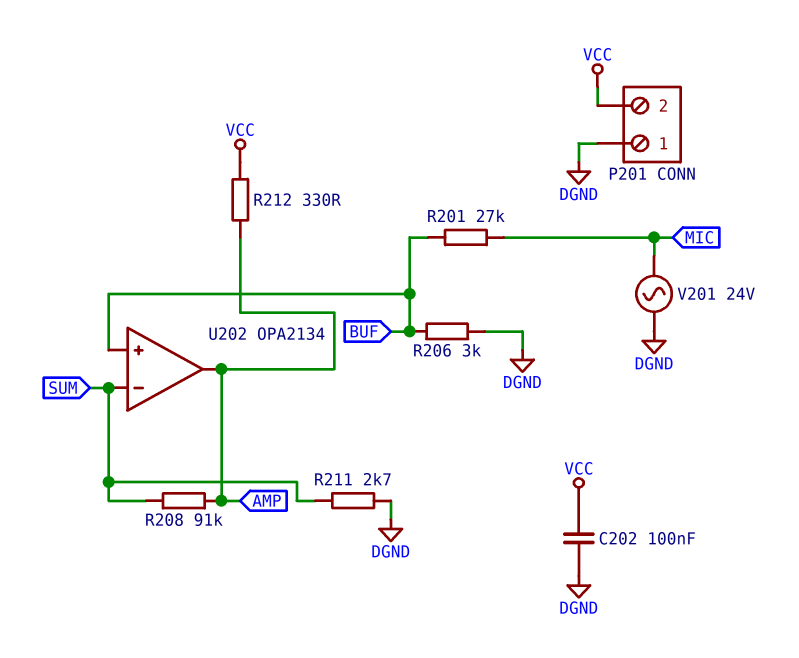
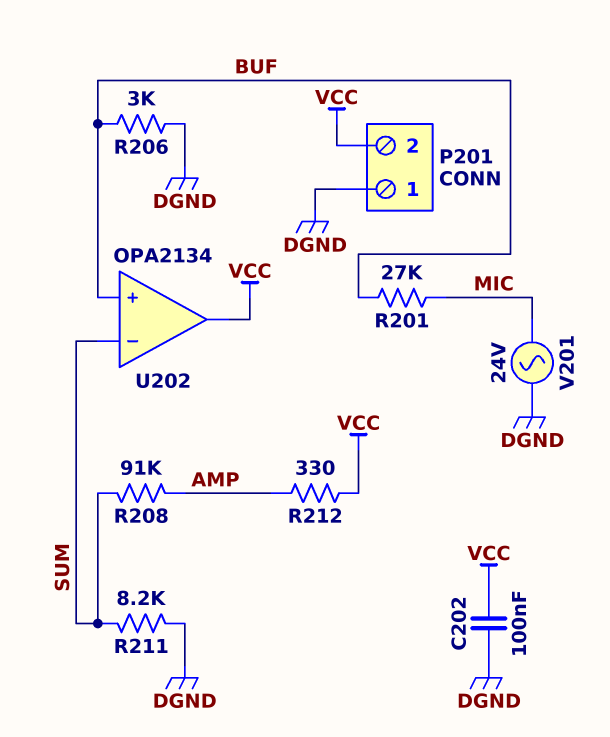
R211: 2.7k (DGND, SUM) -> 8.2k (DGND, SUM)
U202 pin out: AMP -> VCC

